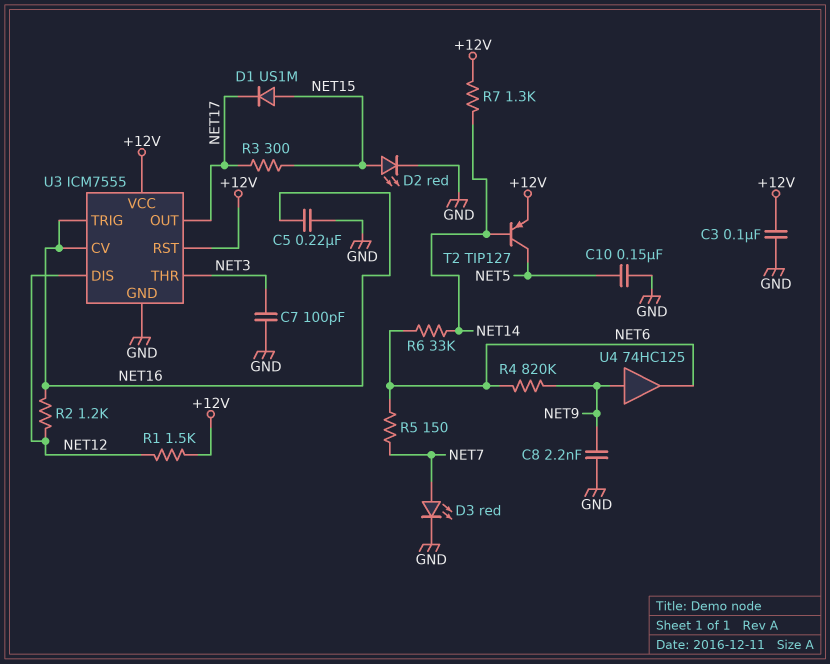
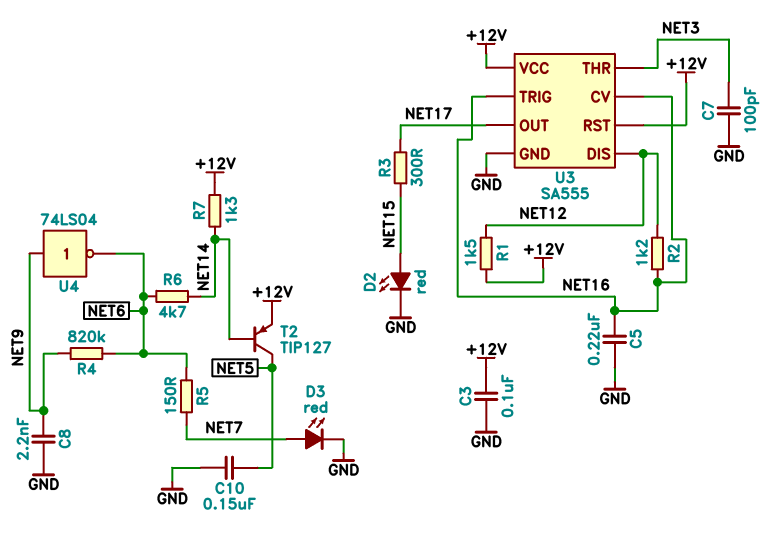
D1: diode US1M (A NET15, K NET17) -> none
R6: 33k (NET6, NET14) -> 4.7k (NET6, NET14)
U3: ICM7555 -> SA555
U4: buffer 74HC125 (in NET9, out NET6) -> NOT 74LS04 (in NET9, out NET6)

